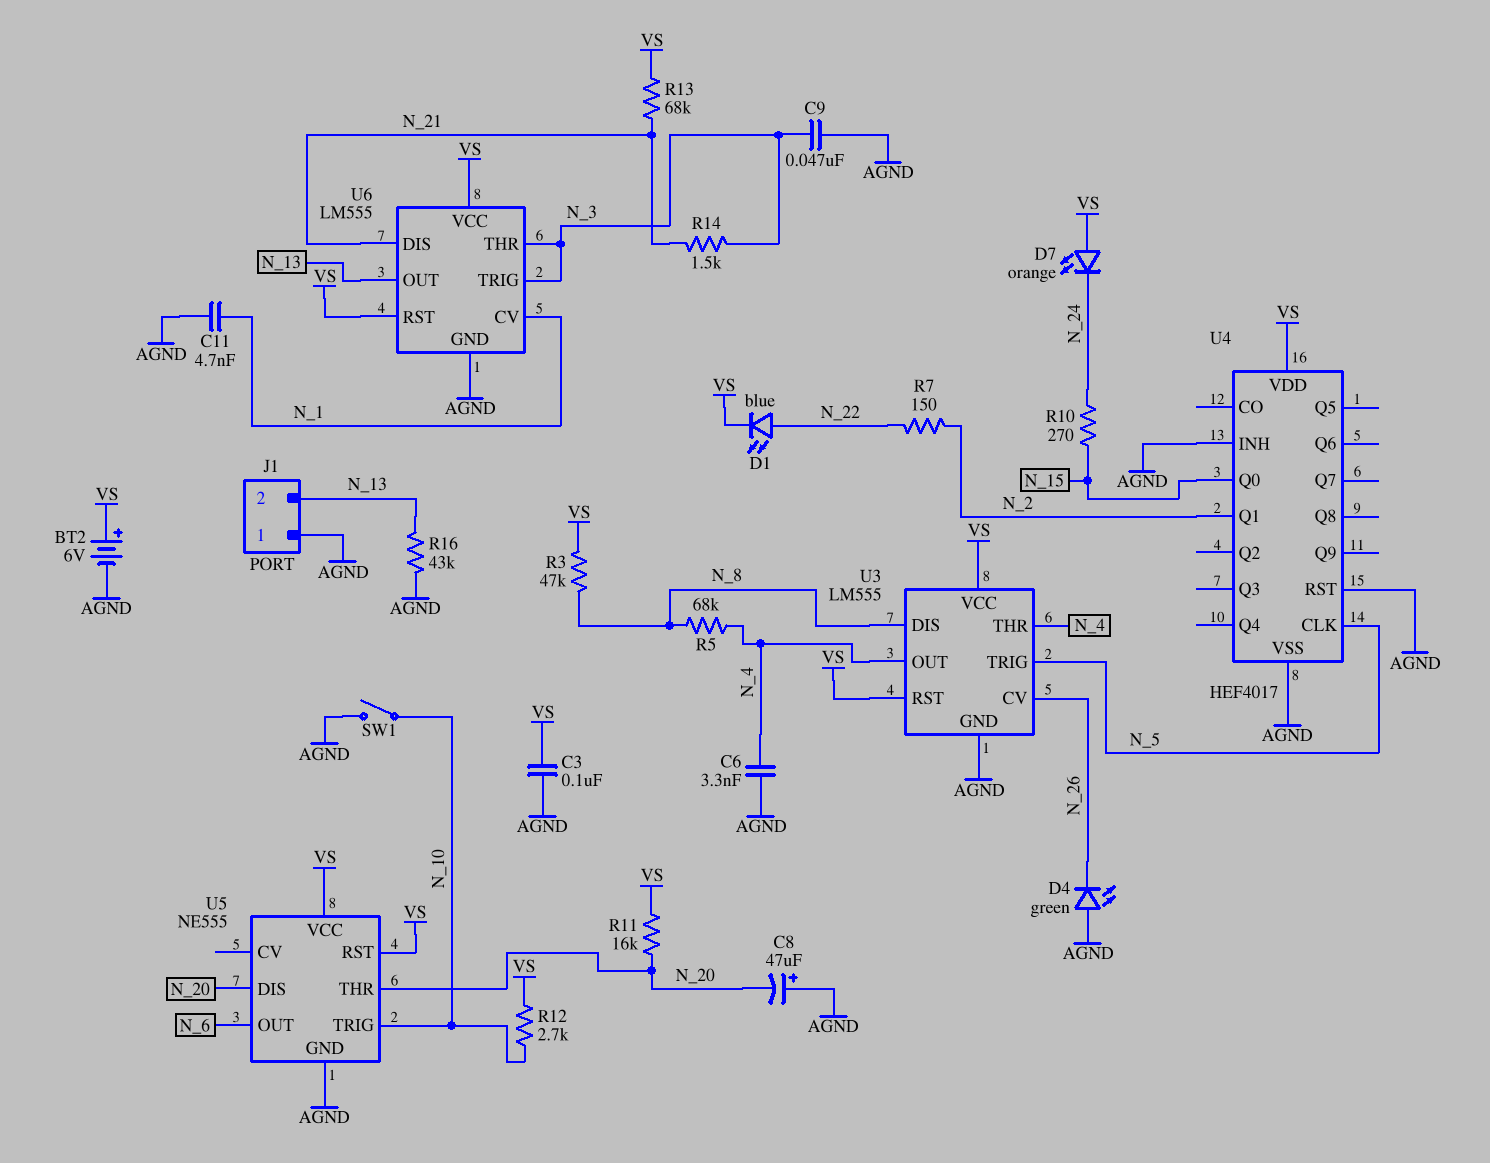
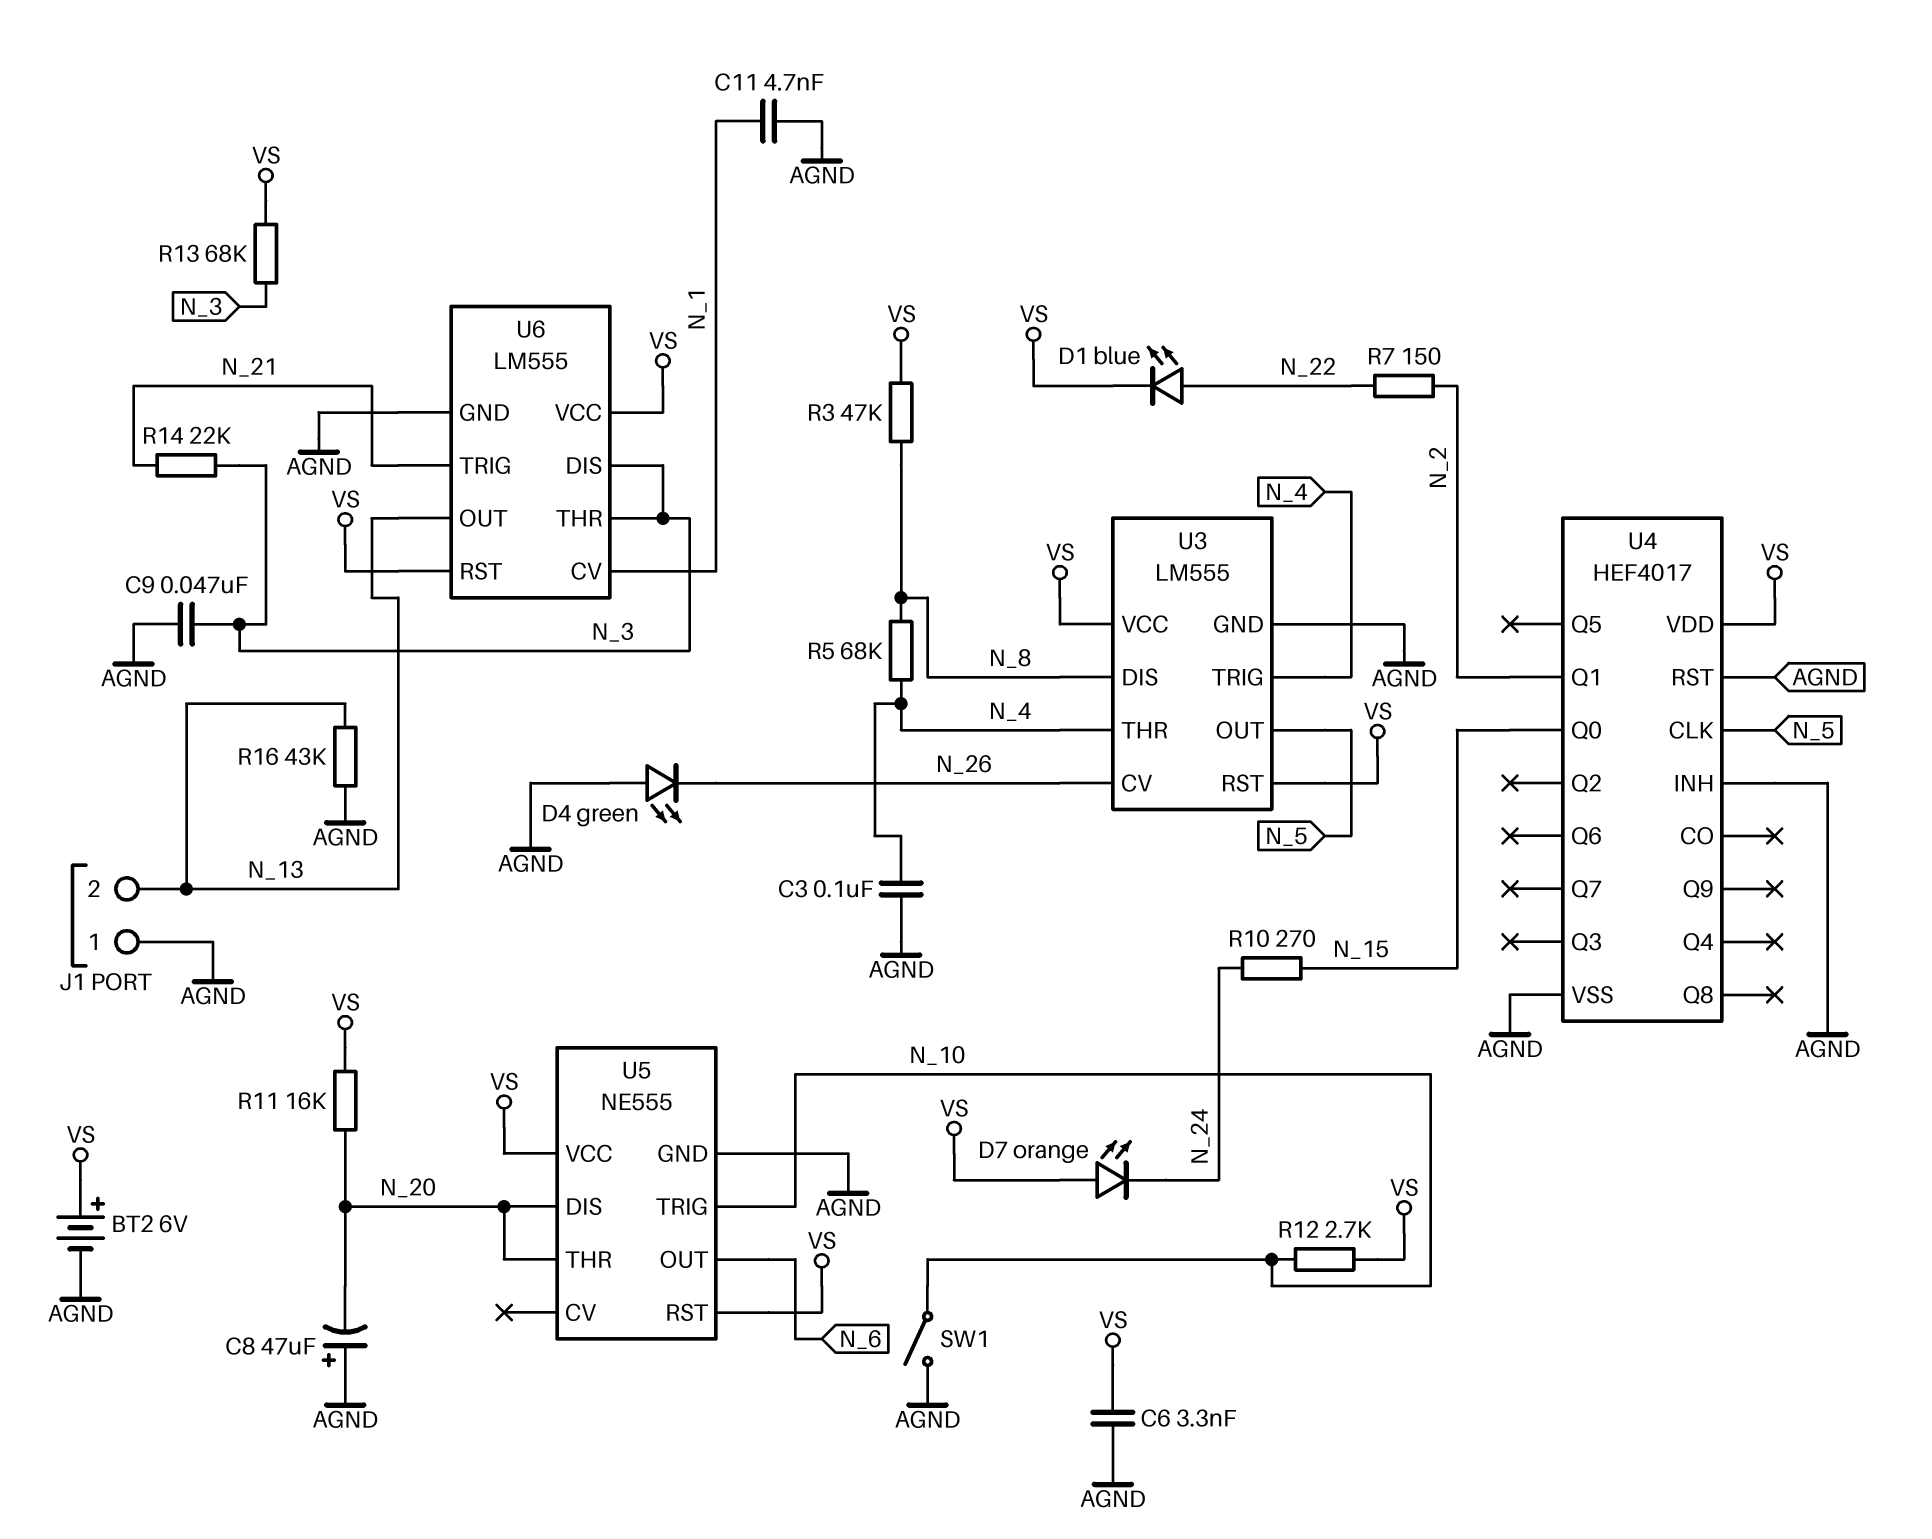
C3: 100nF (AGND, VS) -> 100nF (AGND, N_4)
C6: 3.3nF (AGND, N_4) -> 3.3nF (AGND, VS)
R13: 68k (N_21, VS) -> 68k (N_3, VS)
R14: 1.5k (N_3, N_21) -> 22k (N_3, N_21)
U3 pin OUT: N_4 -> N_5
U3 pin TRIG: N_5 -> N_4
U6 pin DIS: N_21 -> N_3
U6 pin TRIG: N_3 -> N_21

